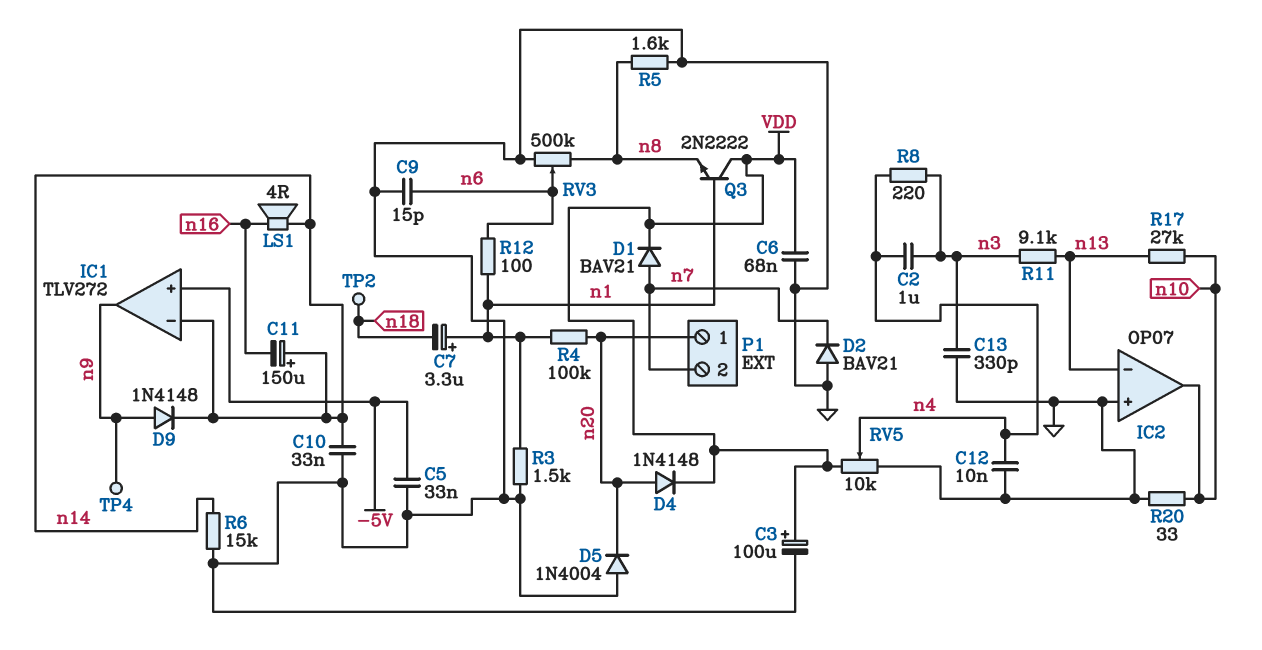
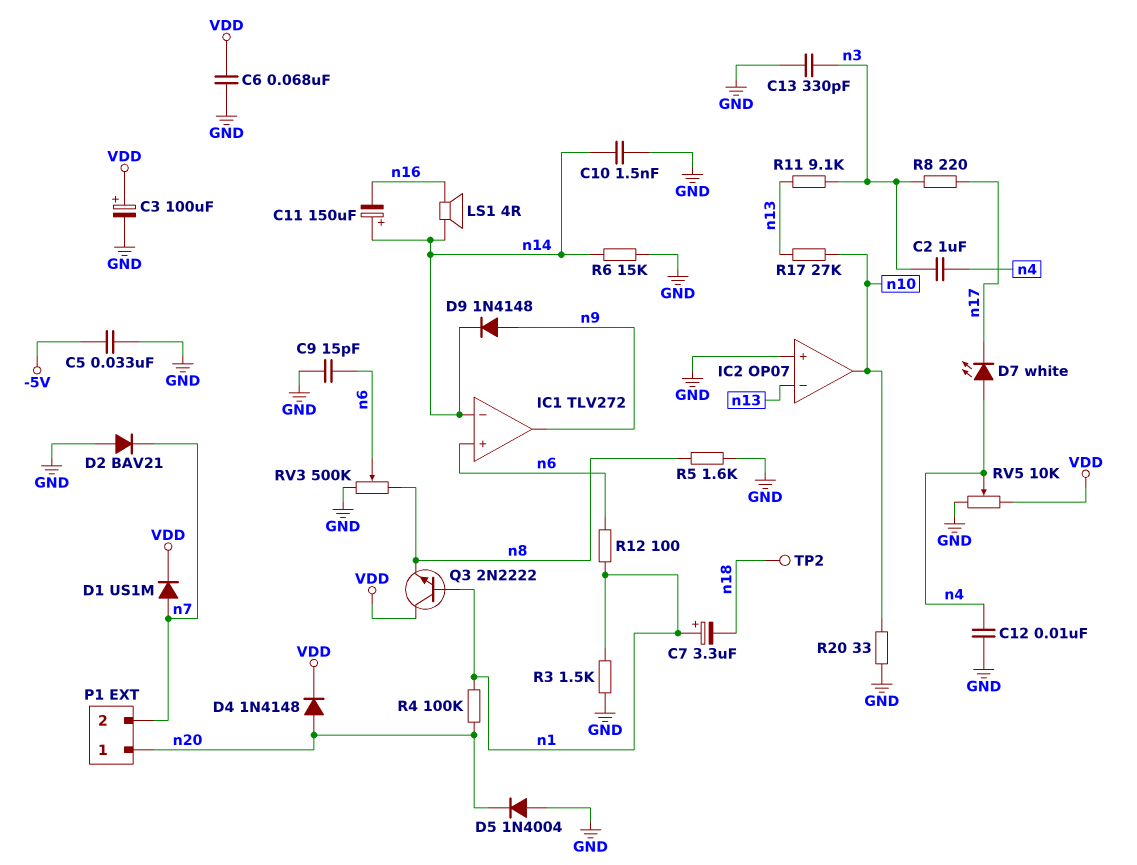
C10: 33nF (GND, n14) -> 1.5nF (GND, n14)
D1: diode BAV21 (A n7, K VDD) -> diode US1M (A n7, K VDD)
D7: none -> LED white (A n4, K n17)
IC1 pin in+: -5V -> n6
R8: 220 (n3, n4) -> 220 (n3, n17)
TP4: test point (n9) -> none

